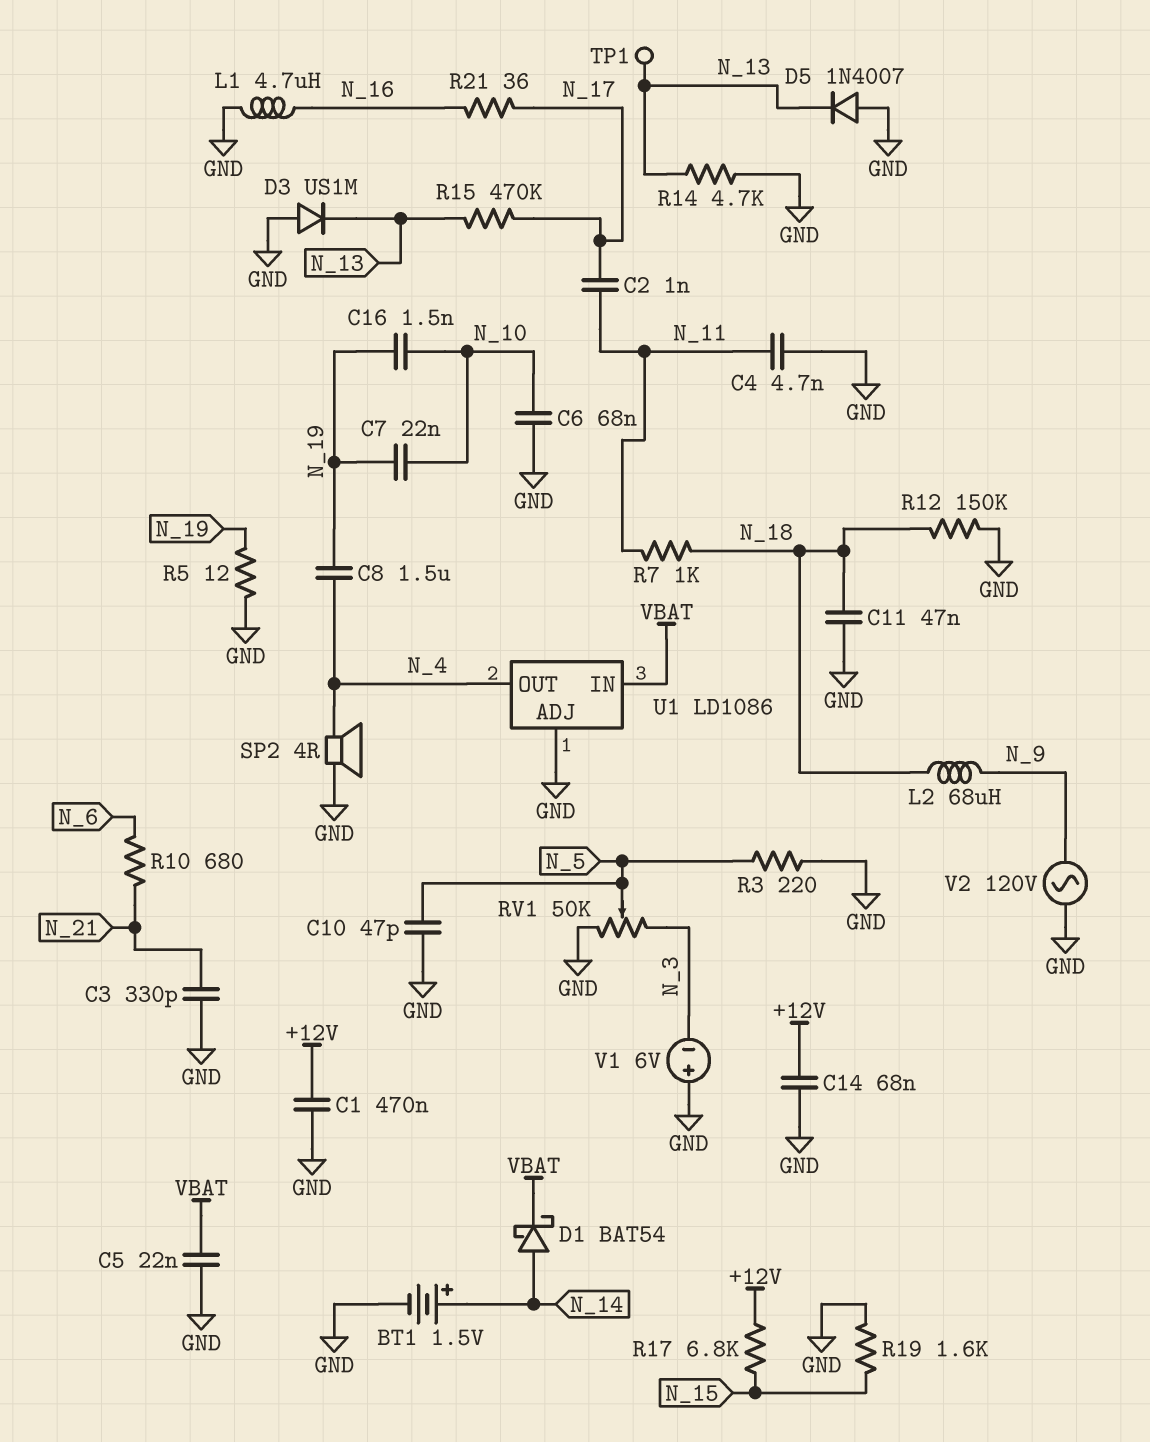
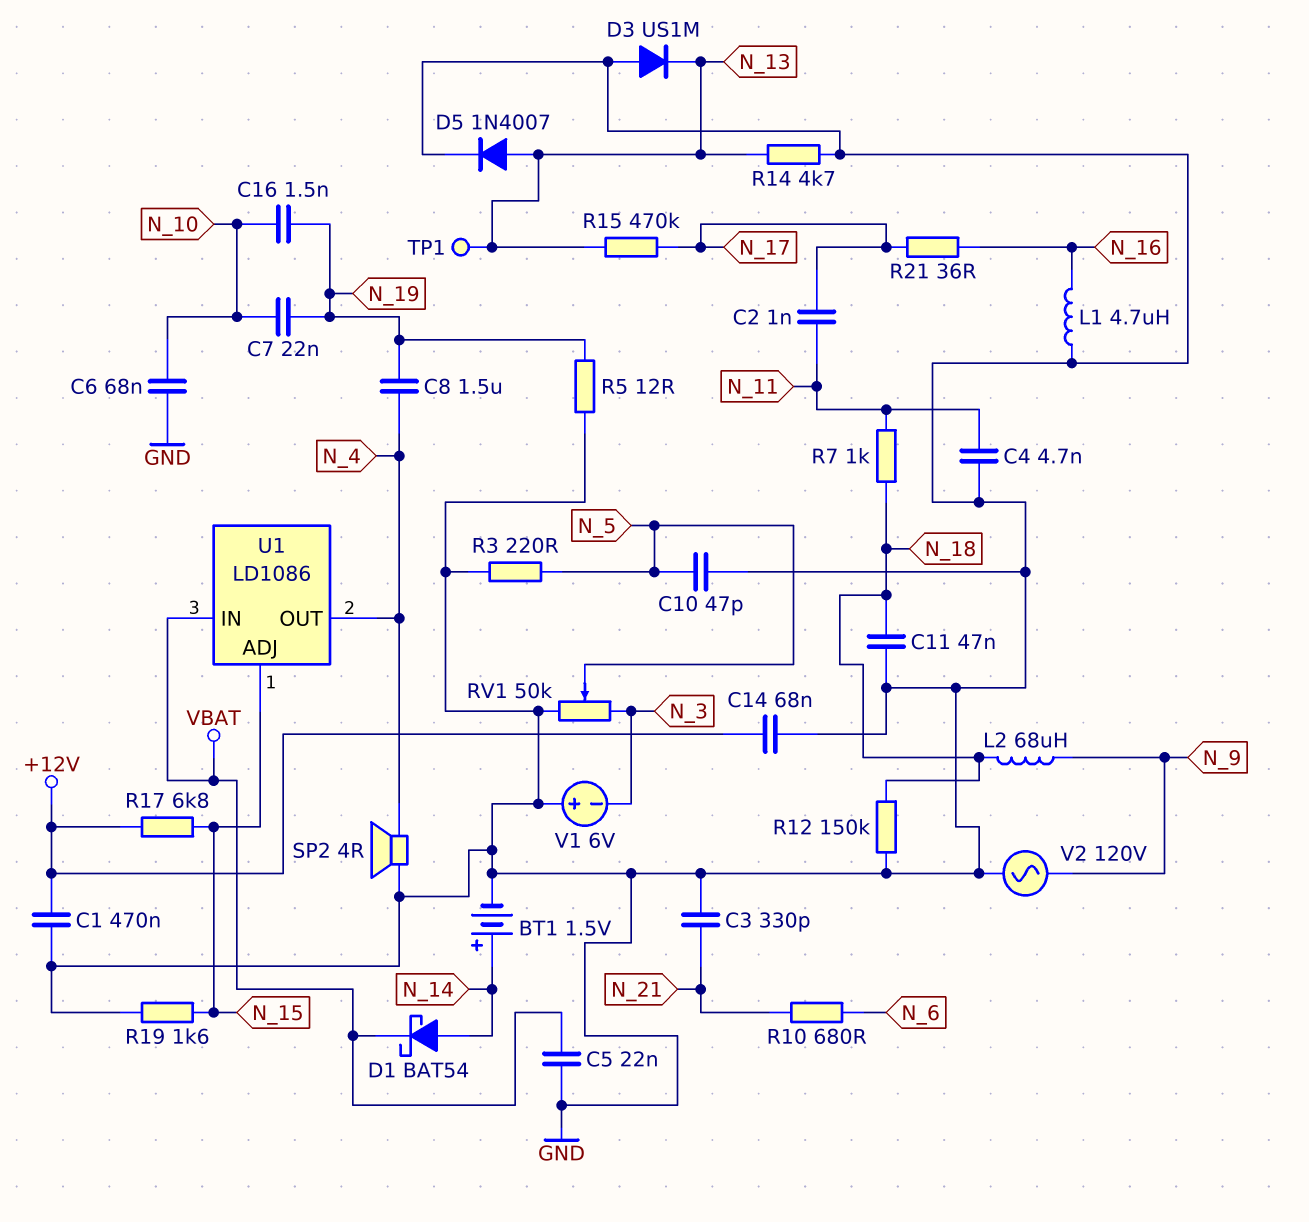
D5: diode 1N4007 (A GND, K N_13) -> diode 1N4007 (A N_13, K GND)
U1 pin ADJ: GND -> N_15

